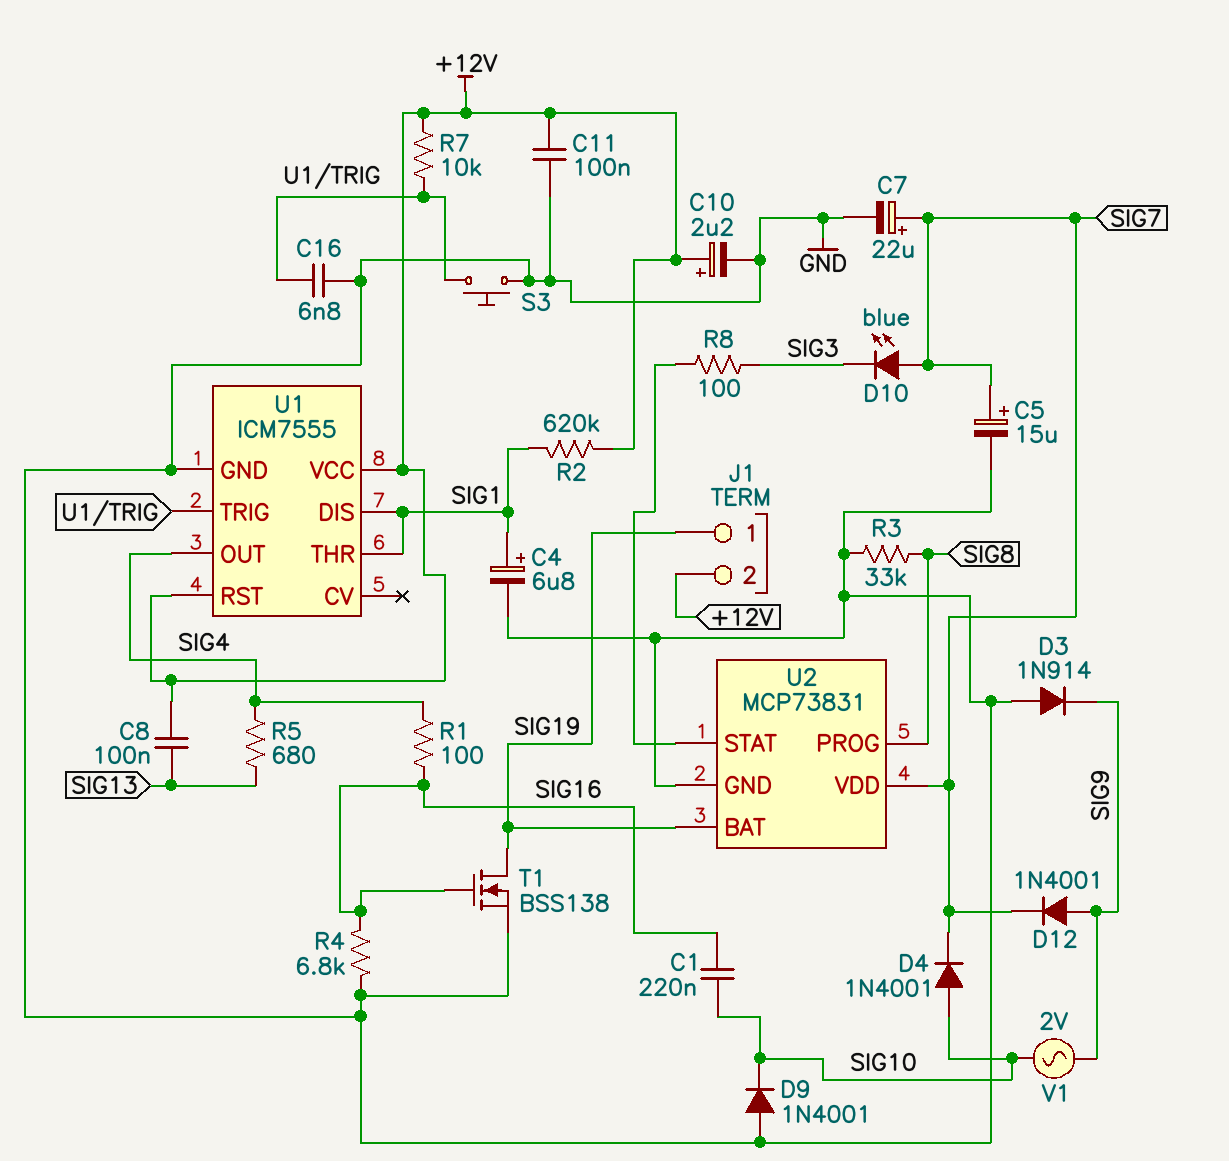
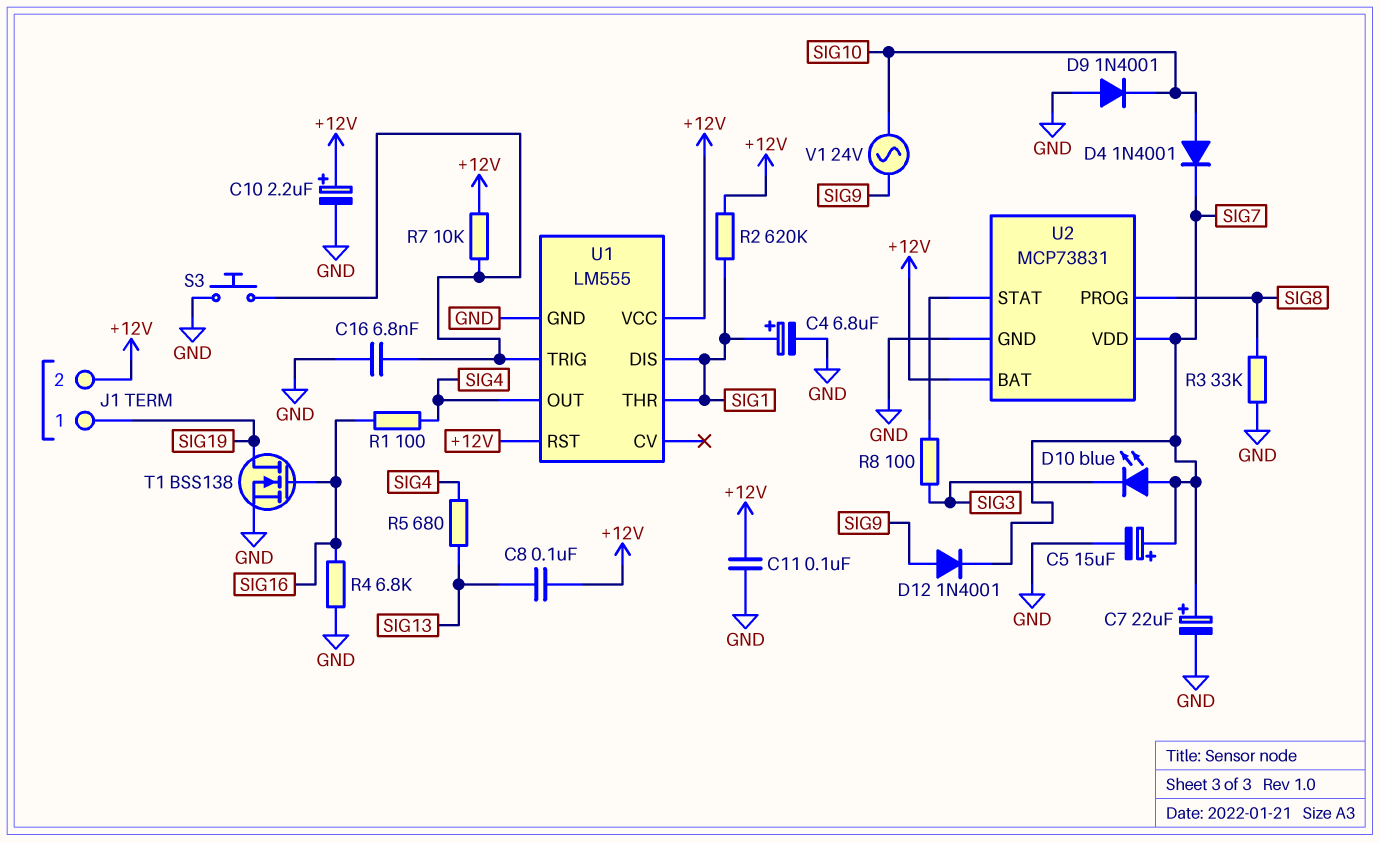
C1: 220nF (SIG10, SIG16) -> none
D3: diode 1N914 (A GND, K SIG9) -> none
U1: ICM7555 -> LM555
U2 pin BAT: SIG19 -> +12V
V1: AC 2V (SIG9, SIG10) -> AC 24V (SIG9, SIG10)

